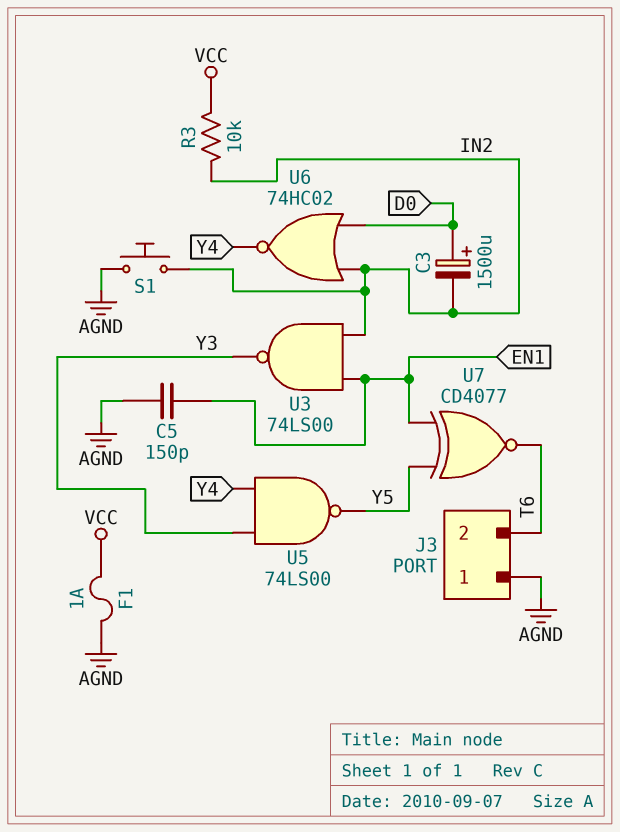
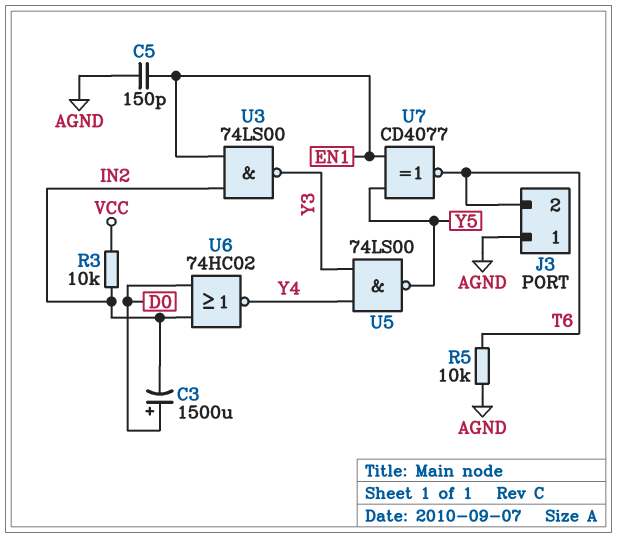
F1: 1A (AGND, VCC) -> none
R5: none -> 10k (AGND, T6)
S1: button (AGND, IN2) -> none

